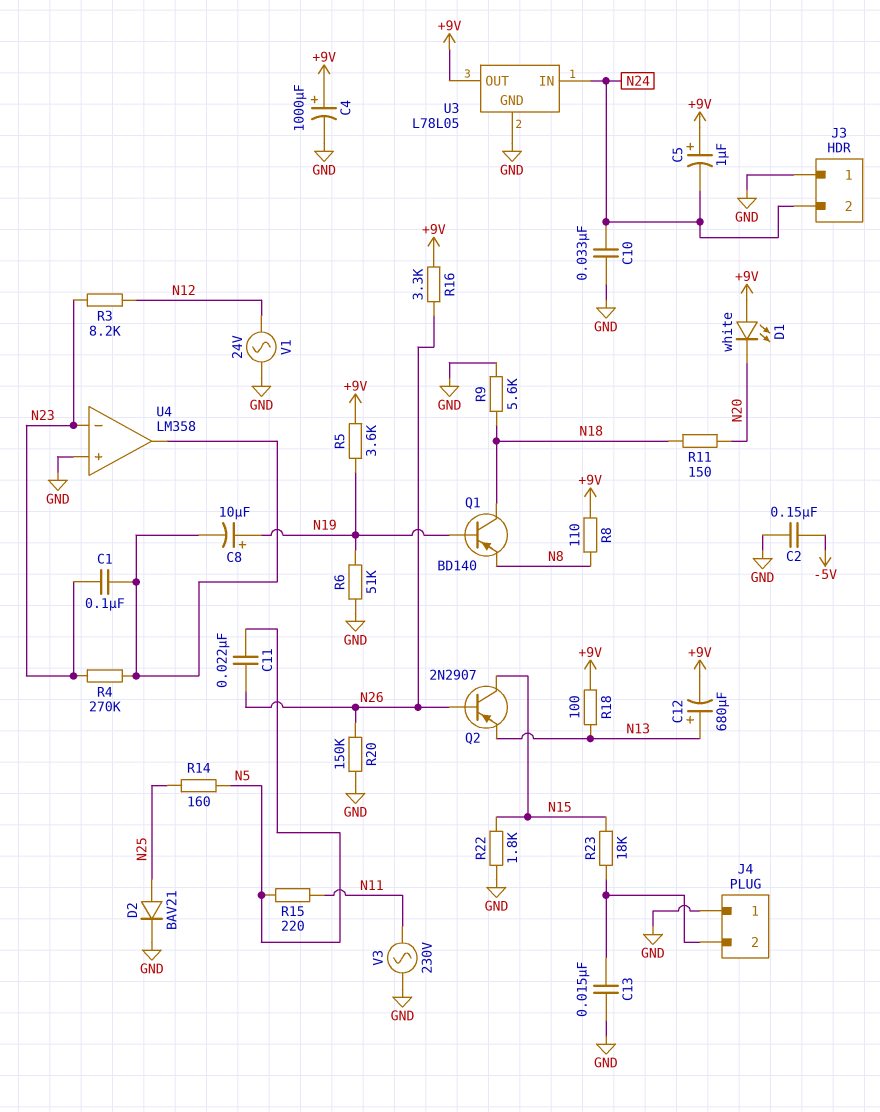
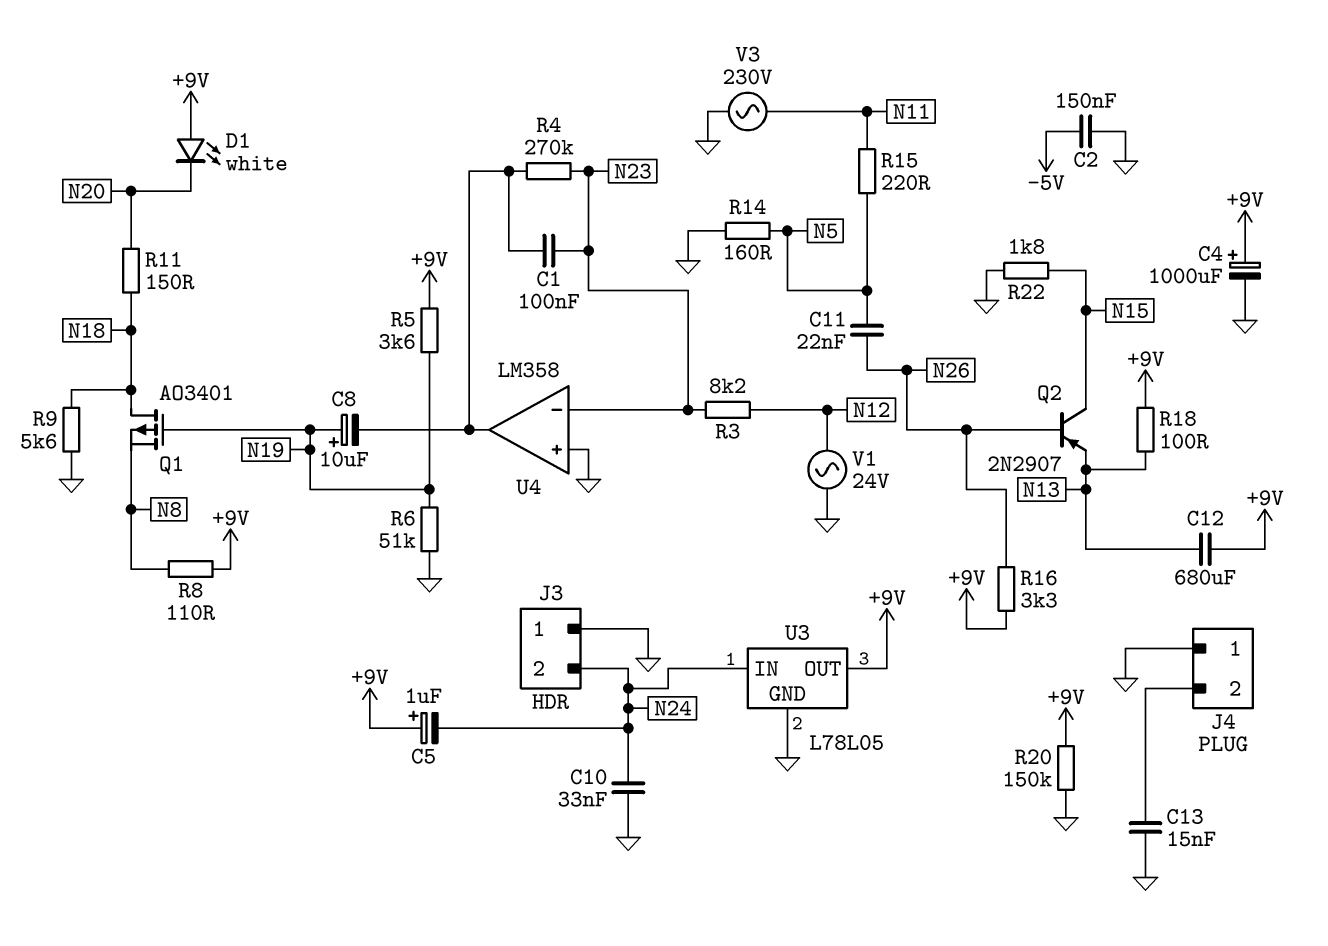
C12: 680uF (plus N13, minus +9V) -> 680uF (+9V, N13)
D2: diode BAV21 (A N25, K GND) -> none
Q1: PNP BD140 (B N19, C N18, E N8) -> PMOS AO3401 (G N19, D N18, S N8)
R14: 160 (N5, N25) -> 160 (GND, N5)
R20: 150k (GND, N26) -> 150k (+9V, GND)
R23: 18k (J4/2, N15) -> none

